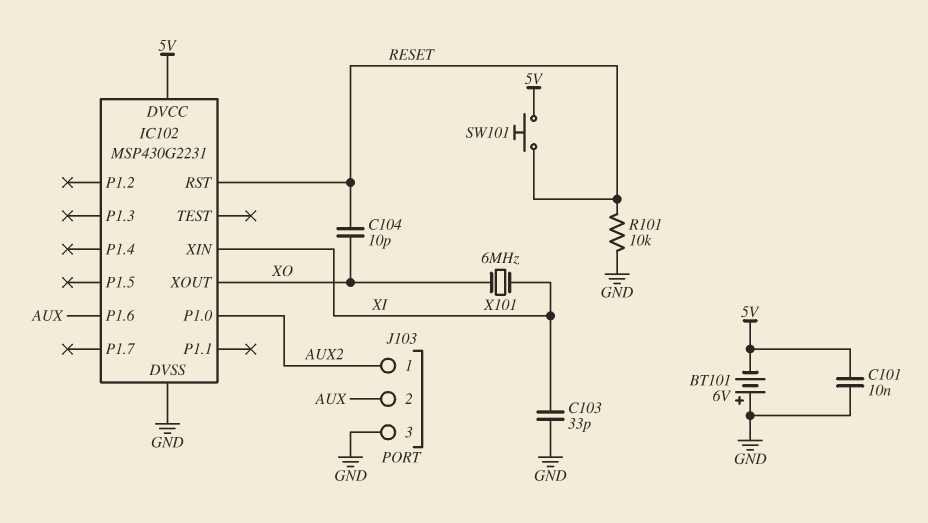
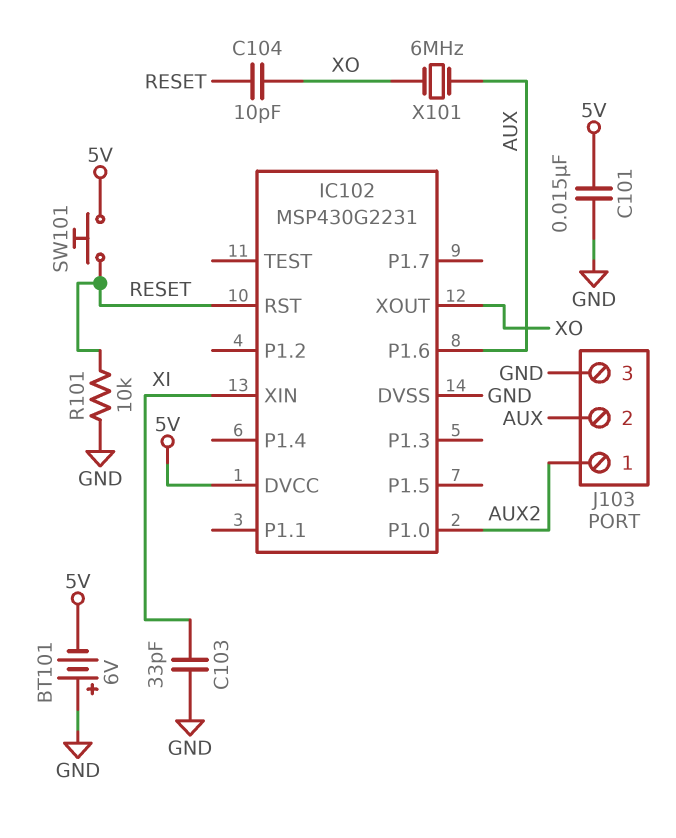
C101: 10nF (5V, GND) -> 15nF (5V, GND)
X101: 6MHz (XI, XO) -> 6MHz (AUX, XO)

